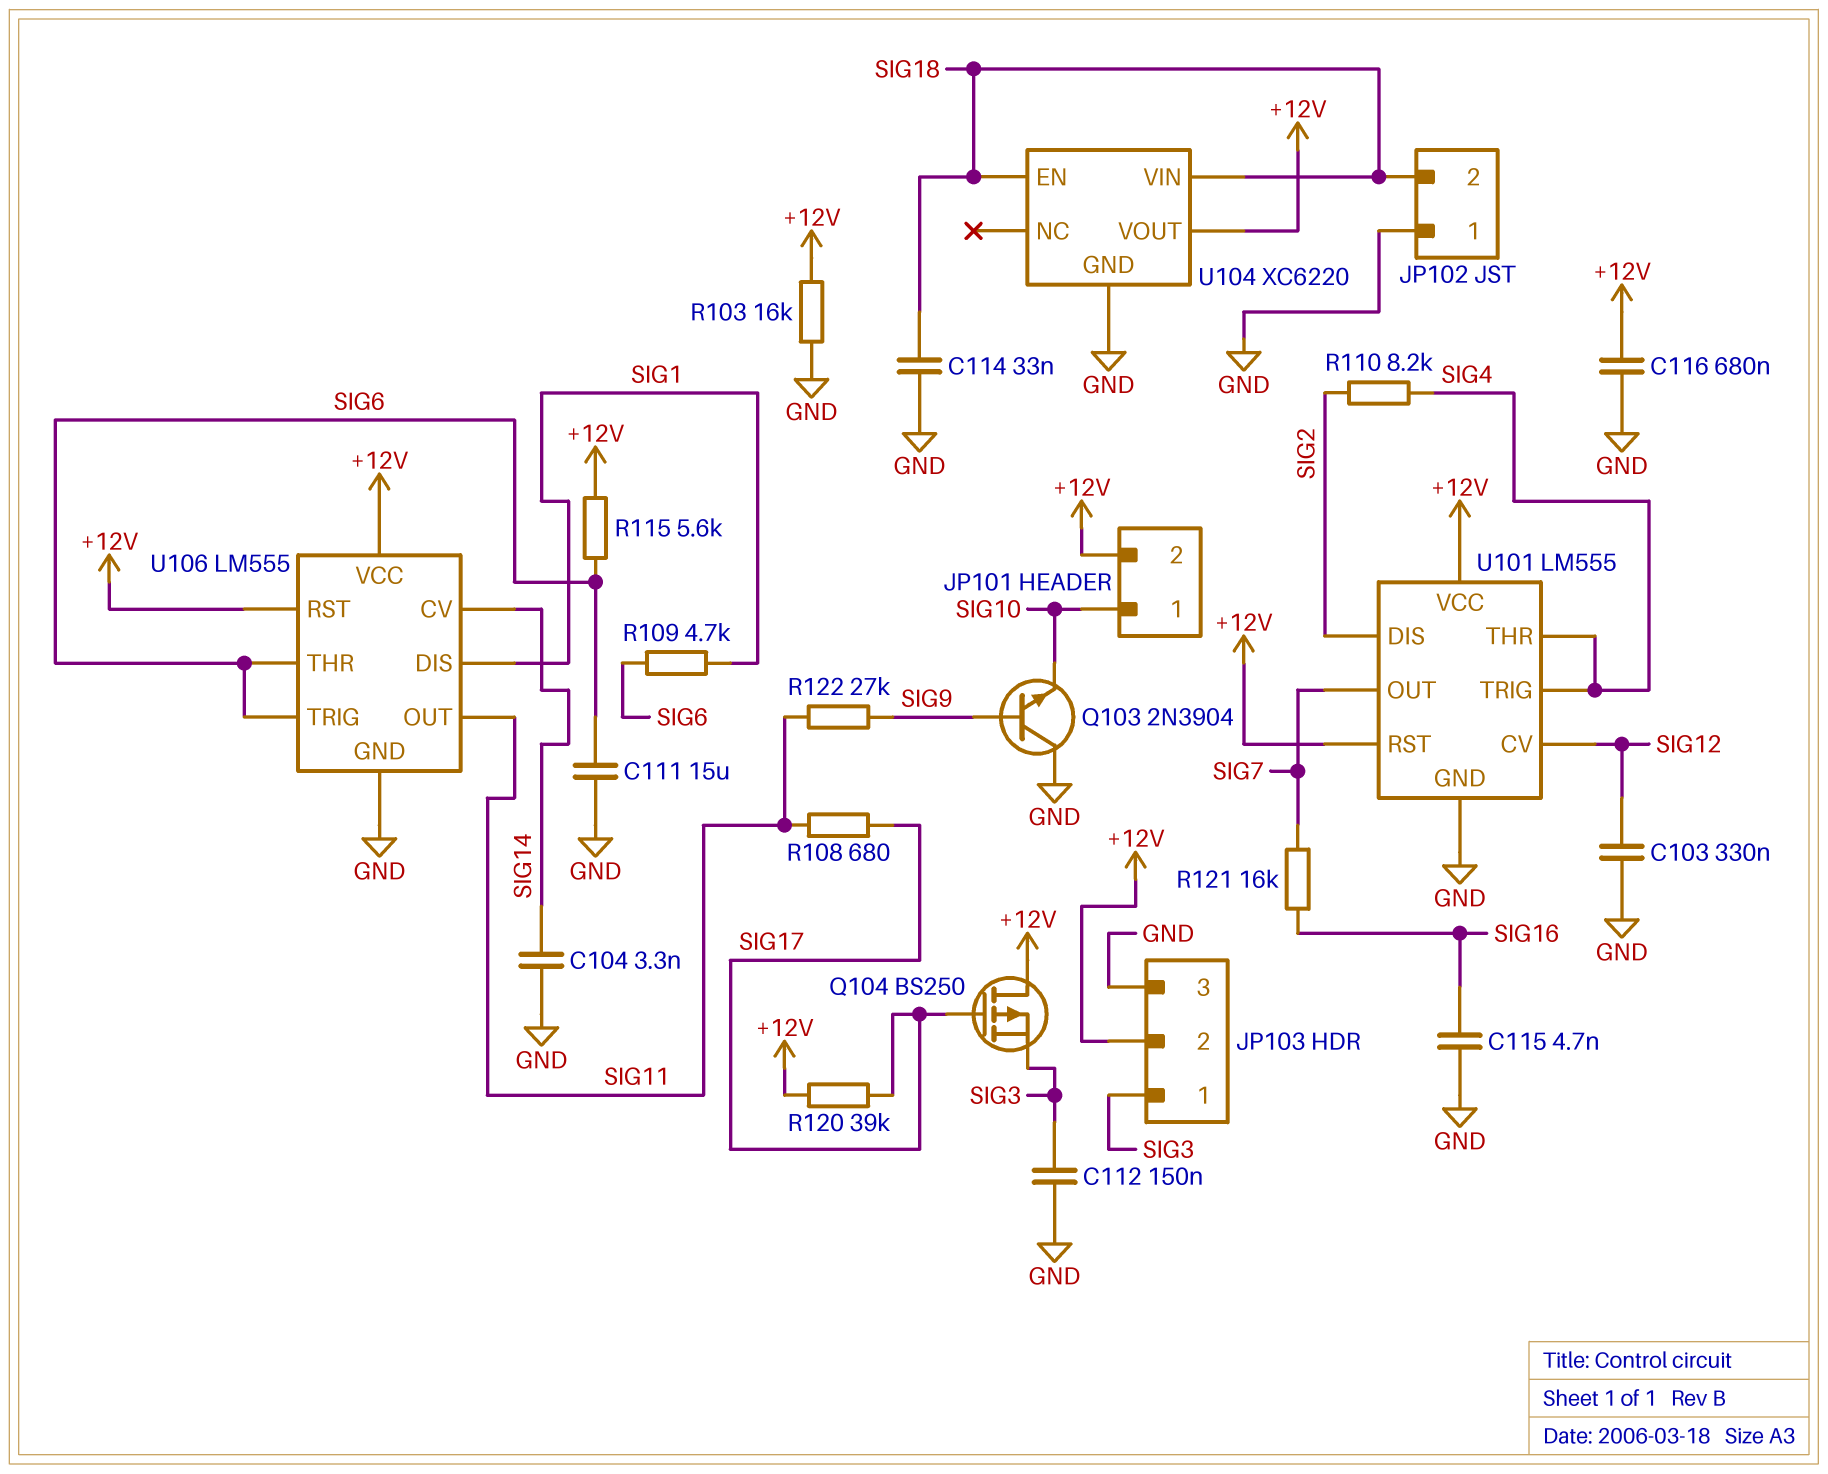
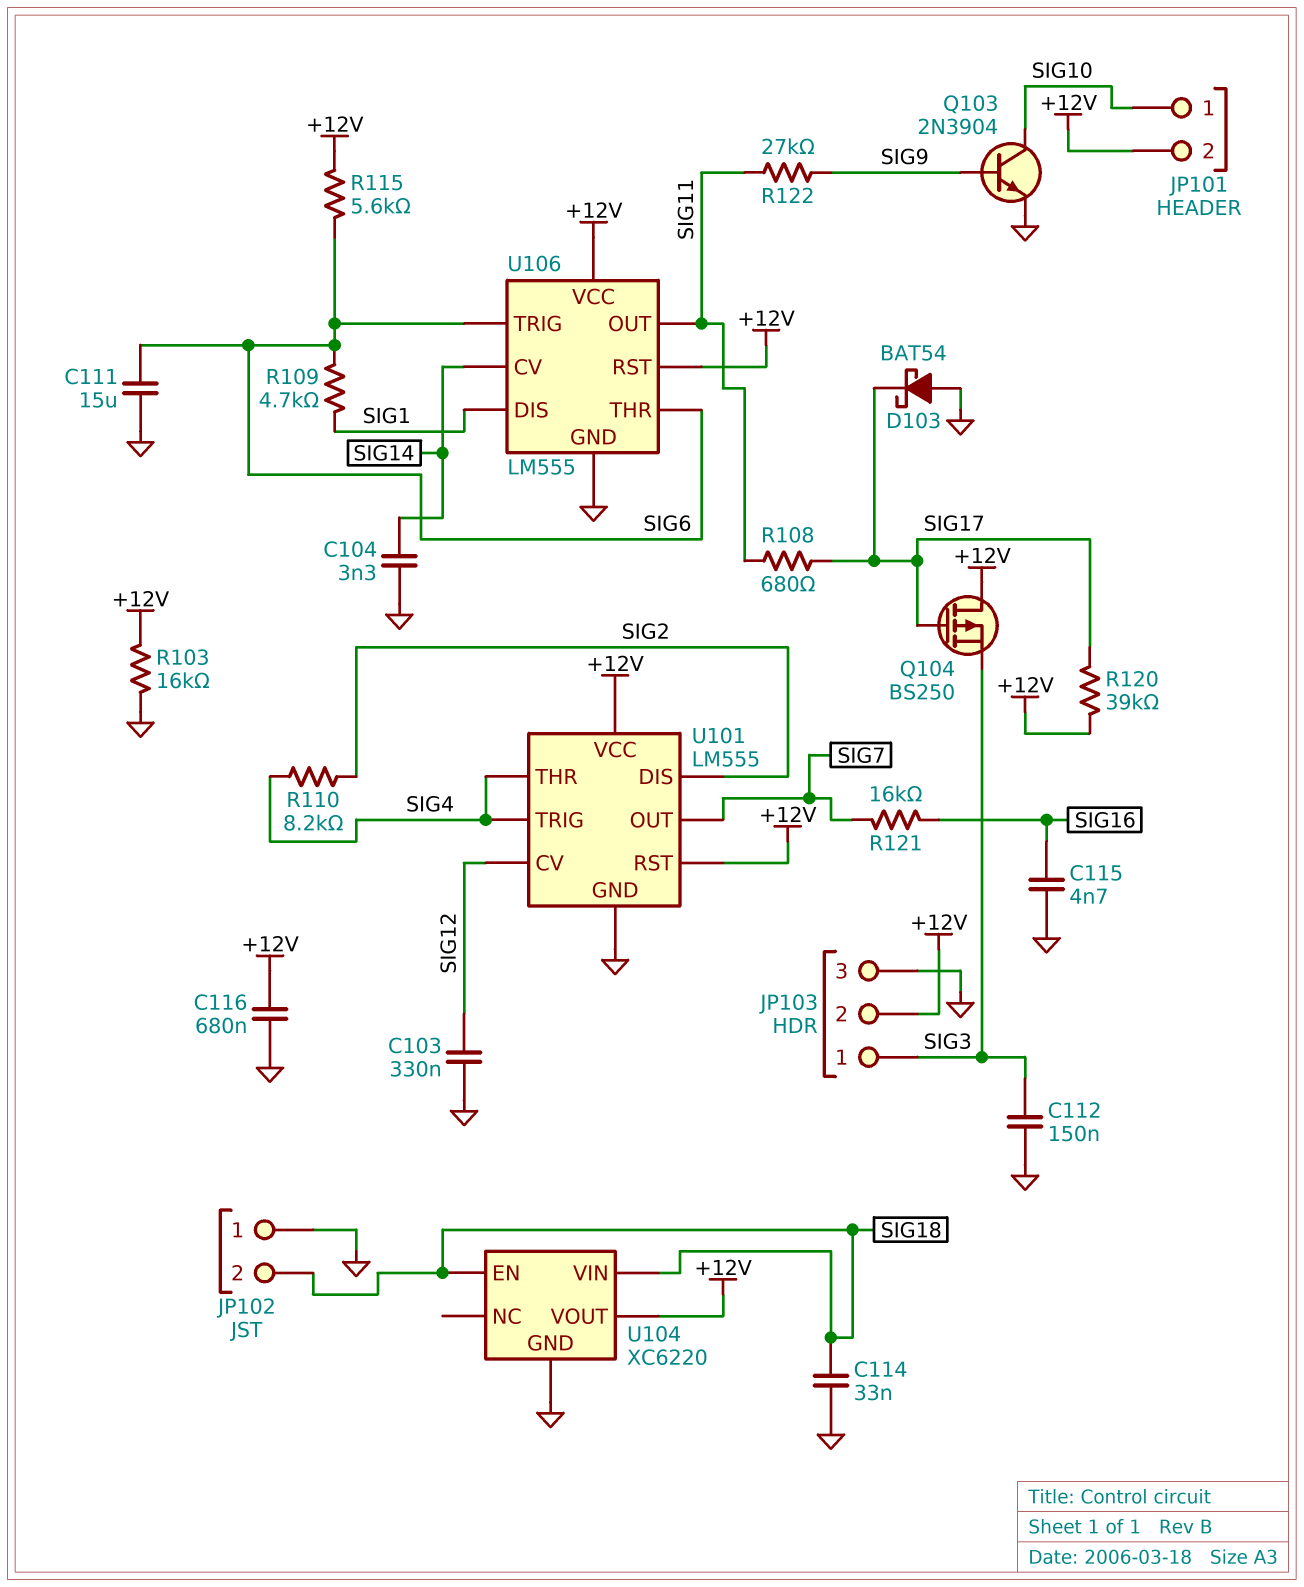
D103: none -> schottky BAT54 (A GND, K SIG17)
Q103: NPN 2N3904 (B SIG9, C GND, E SIG10) -> NPN 2N3904 (B SIG9, C SIG10, E GND)

